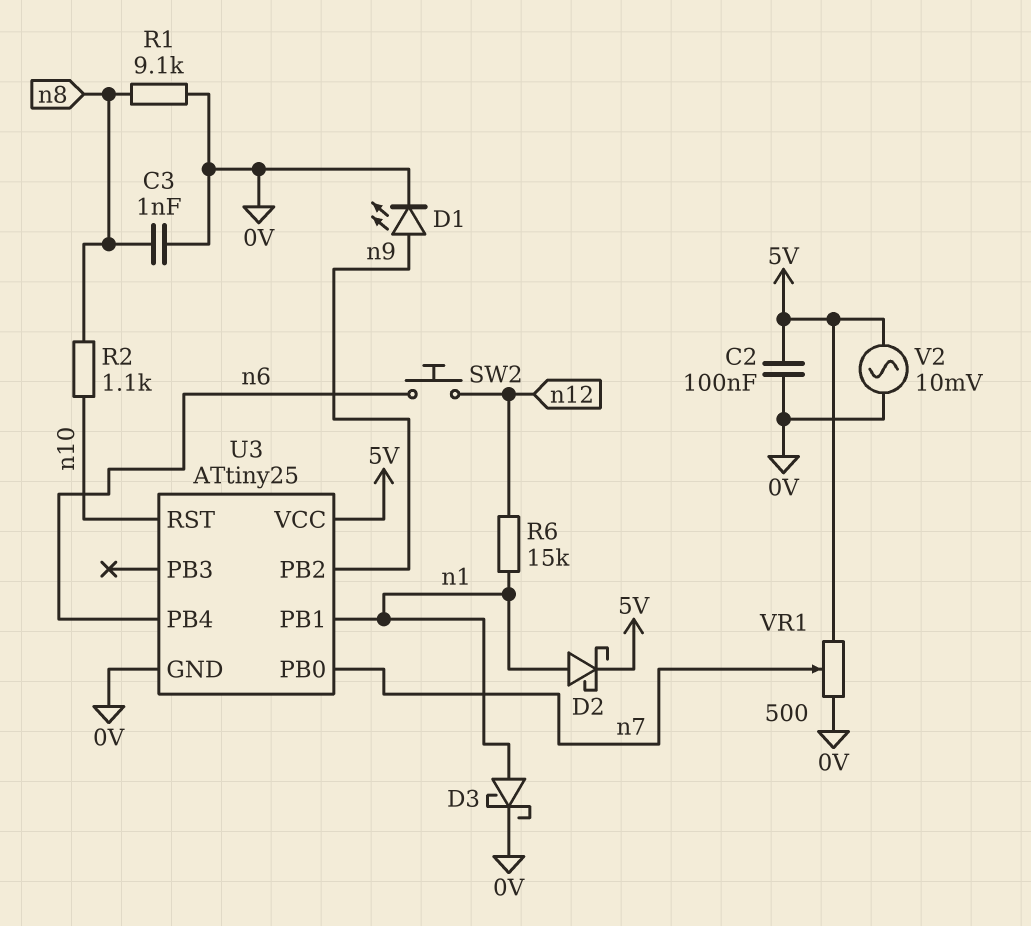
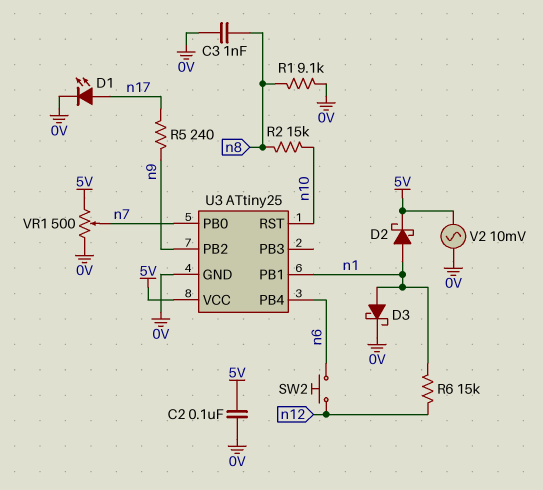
D1: LED (A n9, K 0V) -> LED (A n17, K 0V)
R2: 1.1k (n8, n10) -> 15k (n8, n10)
R5: none -> 240 (n9, n17)

